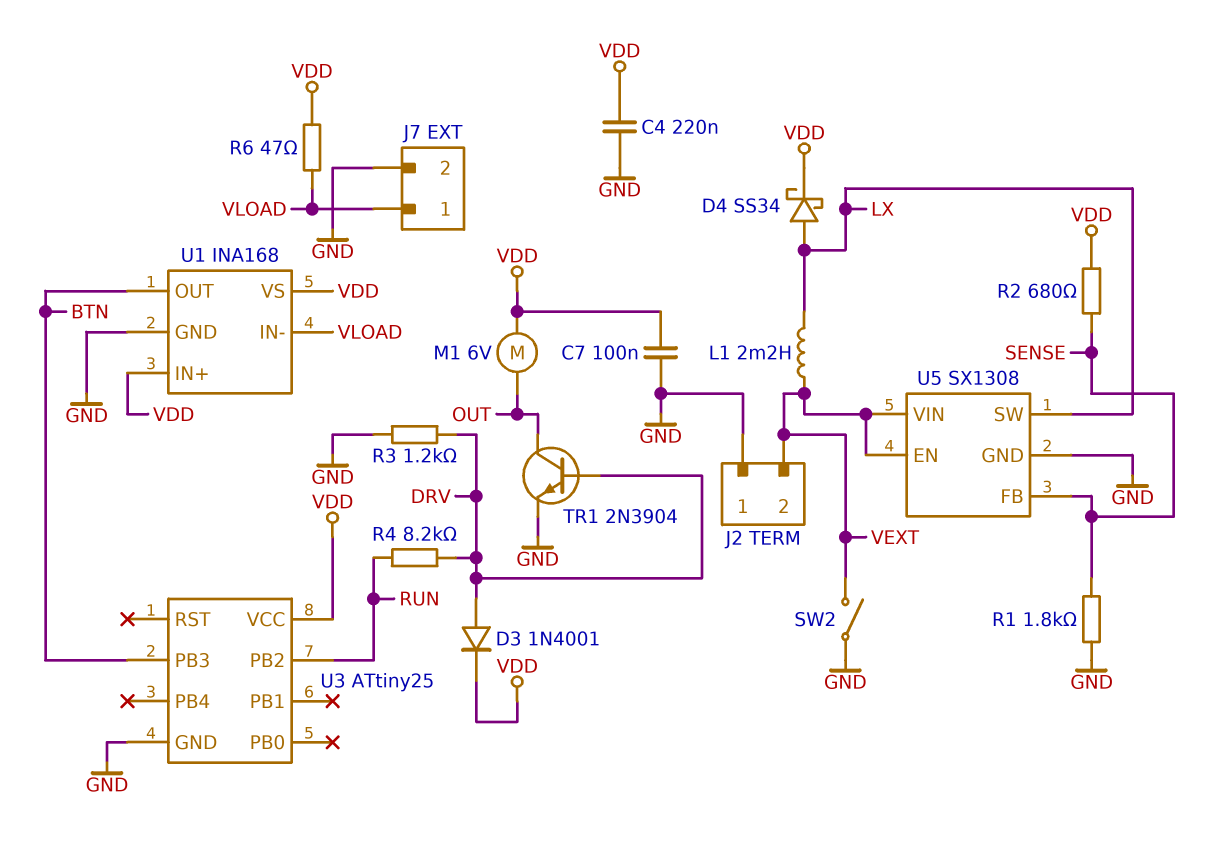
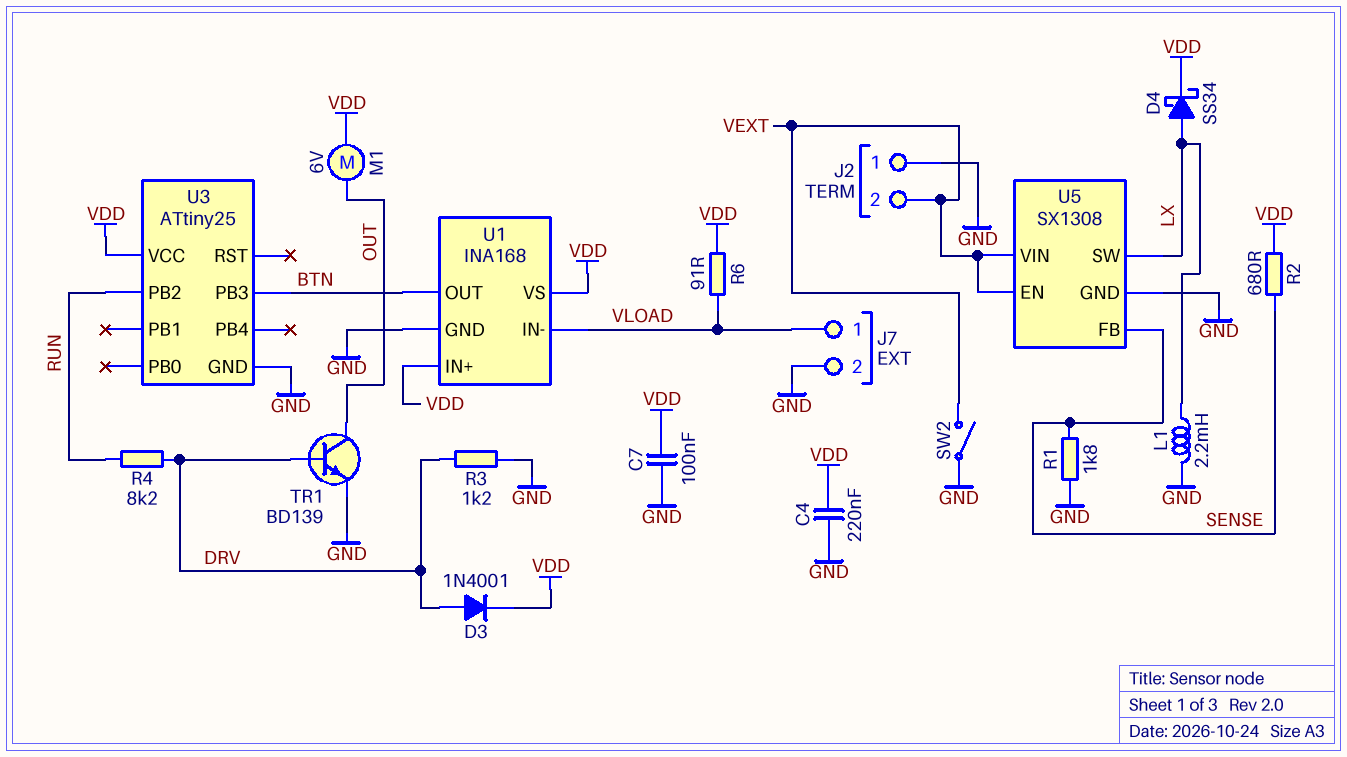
L1: 2.2mH (LX, VEXT) -> 2.2mH (GND, LX)
R6: 47 (VDD, VLOAD) -> 91 (VDD, VLOAD)
TR1: NPN 2N3904 (B DRV, C OUT, E GND) -> NPN BD139 (B DRV, C OUT, E GND)

